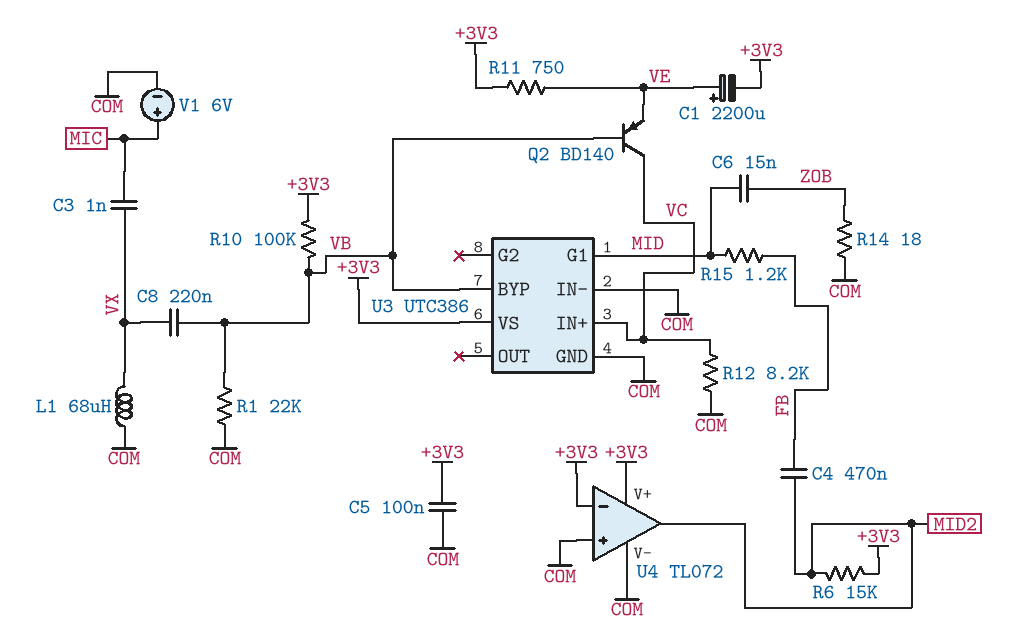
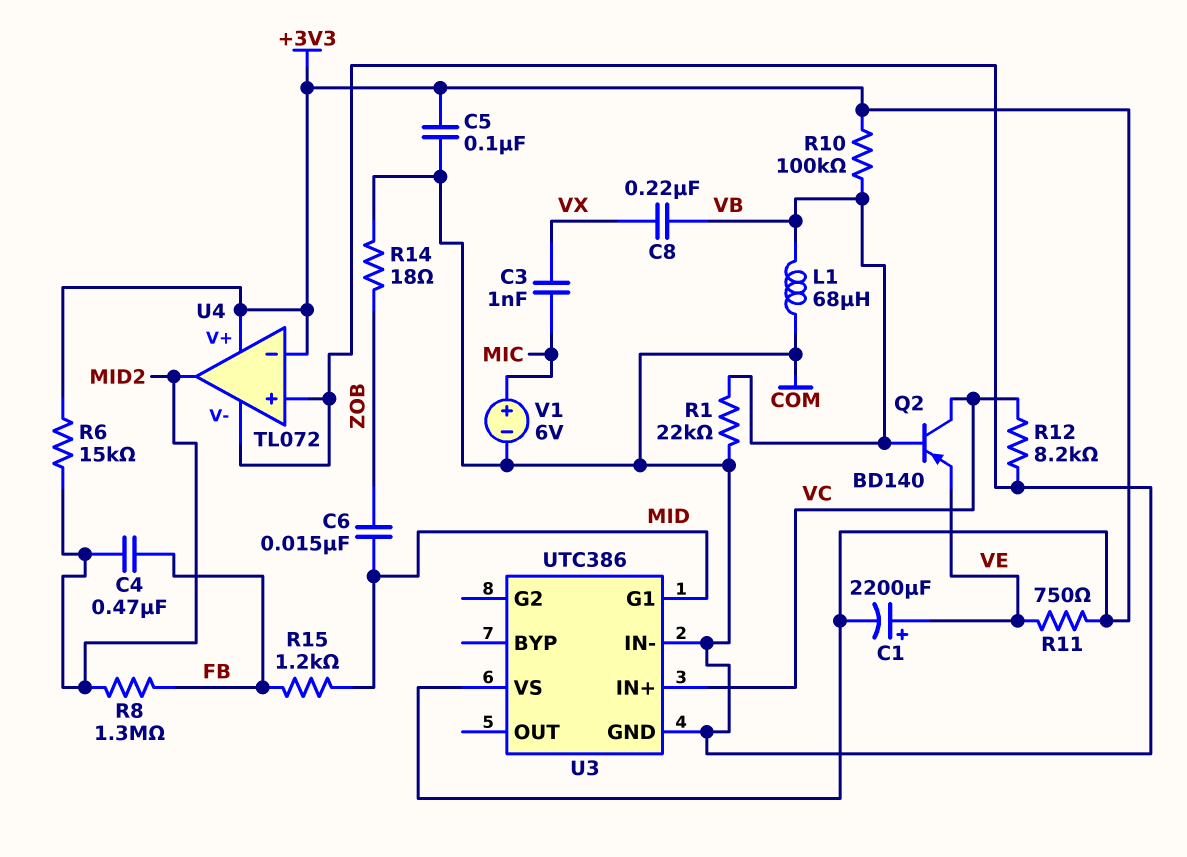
L1: 68uH (COM, VX) -> 68uH (COM, VB)
R8: none -> 1.3M (FB, MID2)
U3 pin BYP: VB -> none

